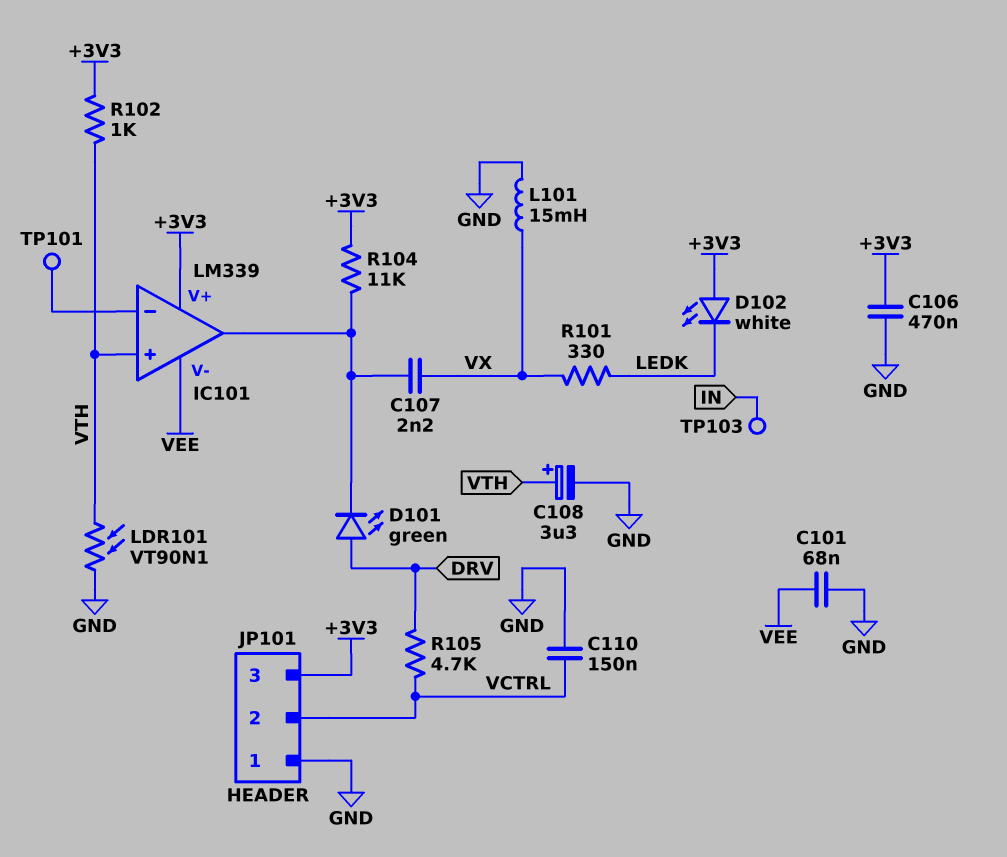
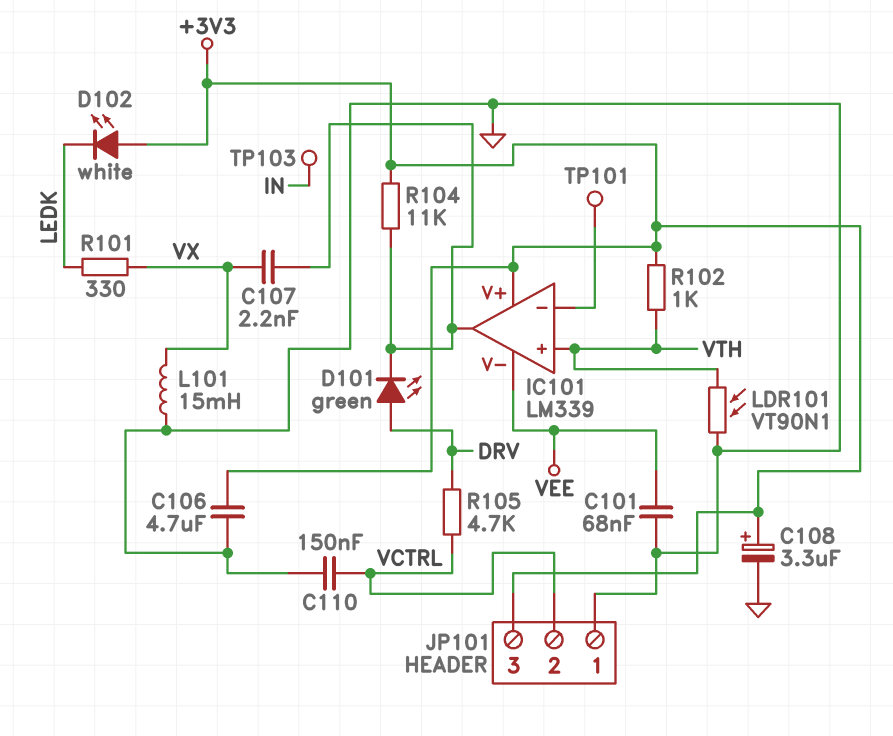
C106: 470nF (+3V3, GND) -> 4.7uF (+3V3, GND)
C108: 3.3uF (plus VTH, minus GND) -> 3.3uF (plus +3V3, minus GND)

